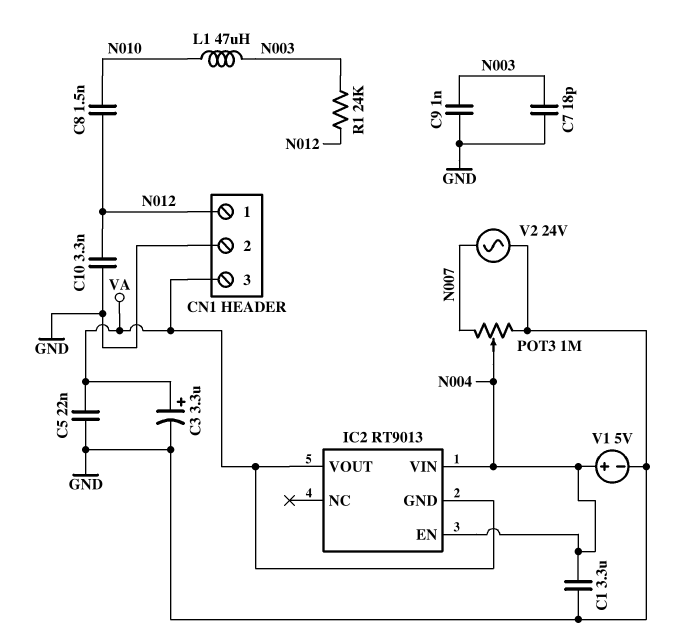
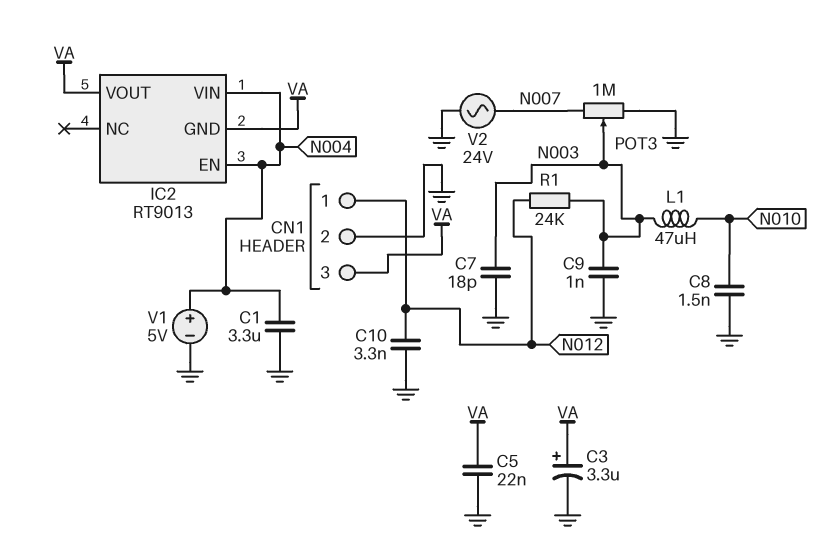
C8: 1.5nF (N010, N012) -> 1.5nF (GND, N010)
POT3: 1M (GND, N007, wiper N004) -> 1M (GND, N007, wiper N003)

